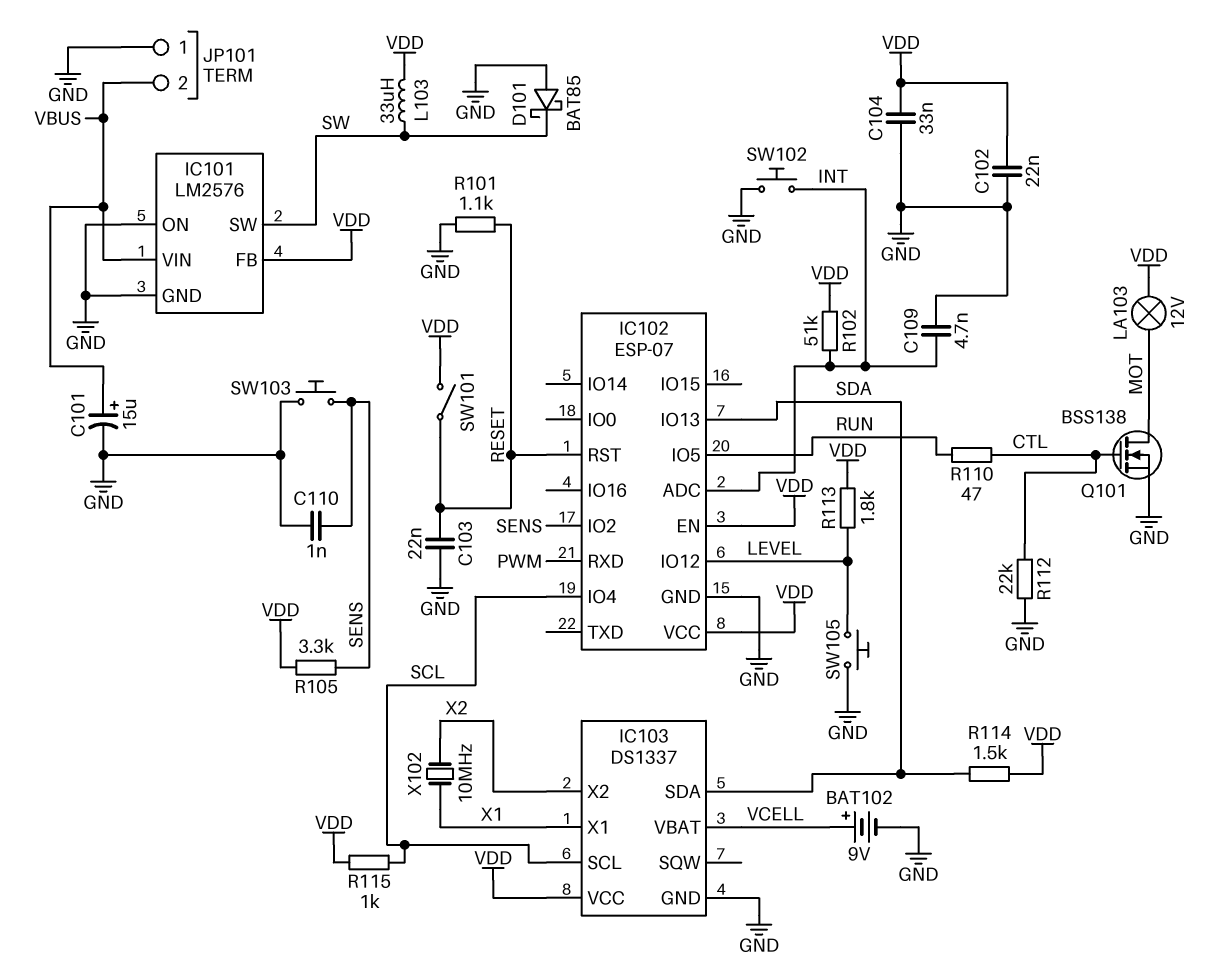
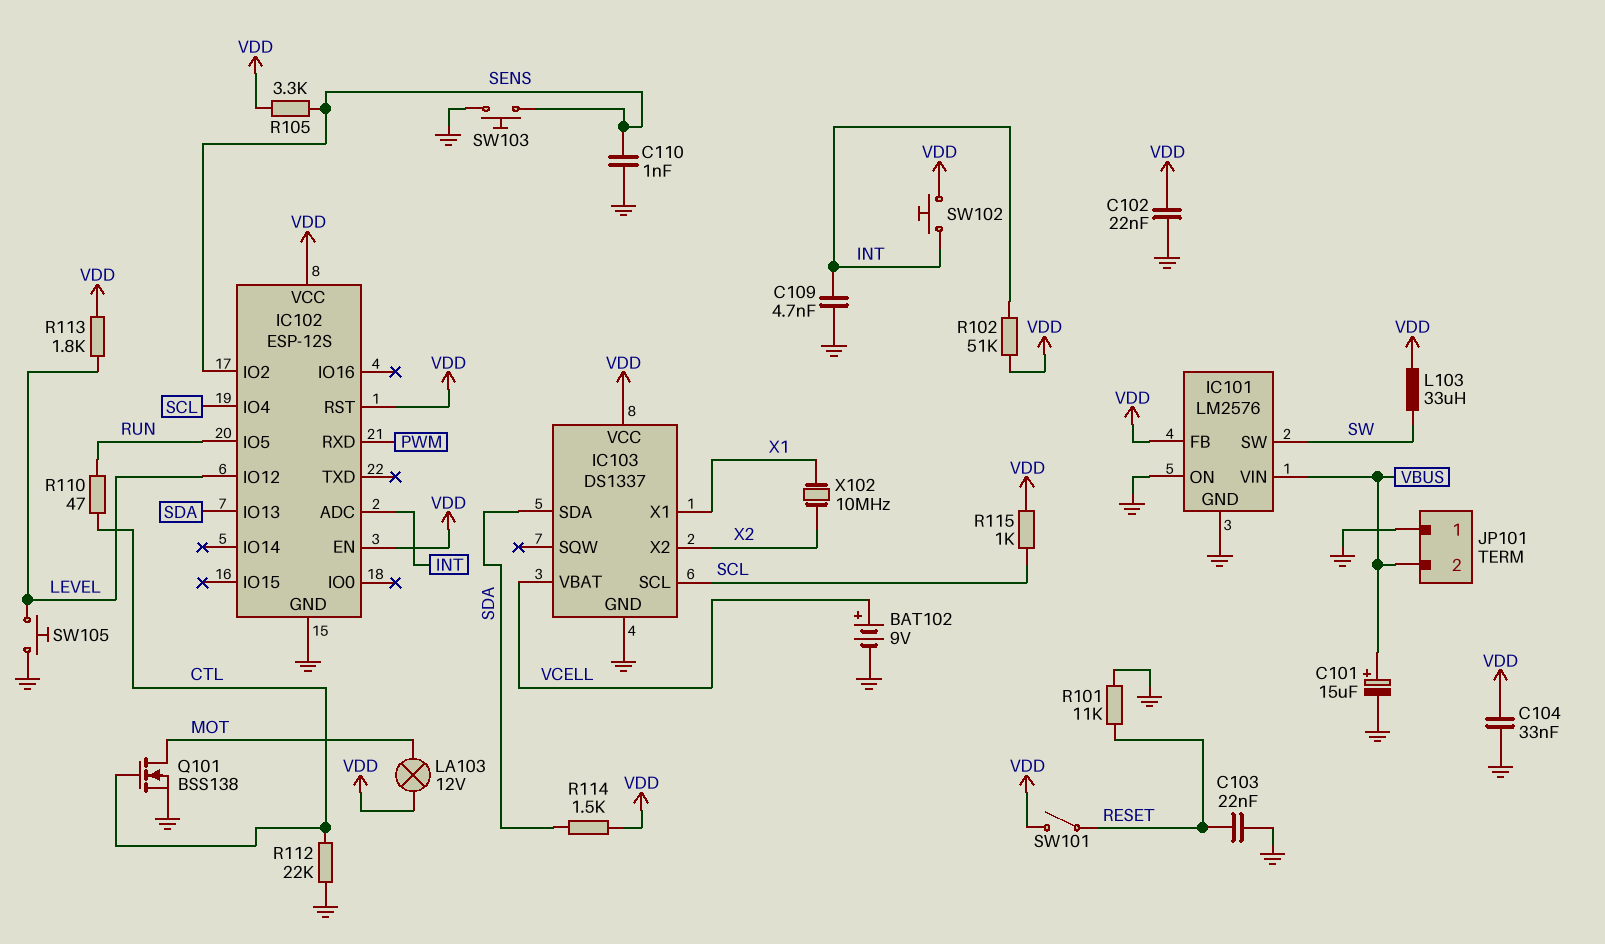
D101: schottky BAT85 (A GND, K SW) -> none
IC102: ESP-07 -> ESP-12S
IC102 pin RST: RESET -> VDD
R101: 1.1k (GND, RESET) -> 11k (GND, RESET)
SW102: button (GND, INT) -> button (INT, VDD)

